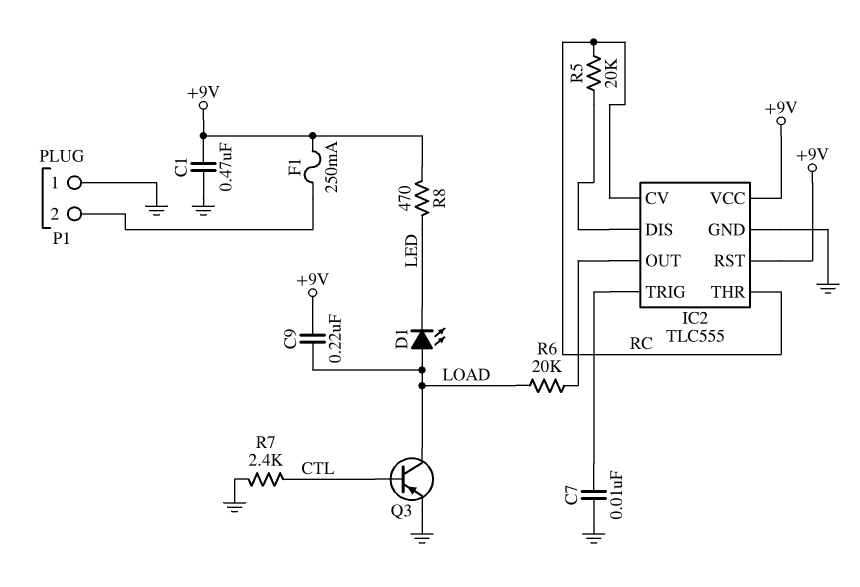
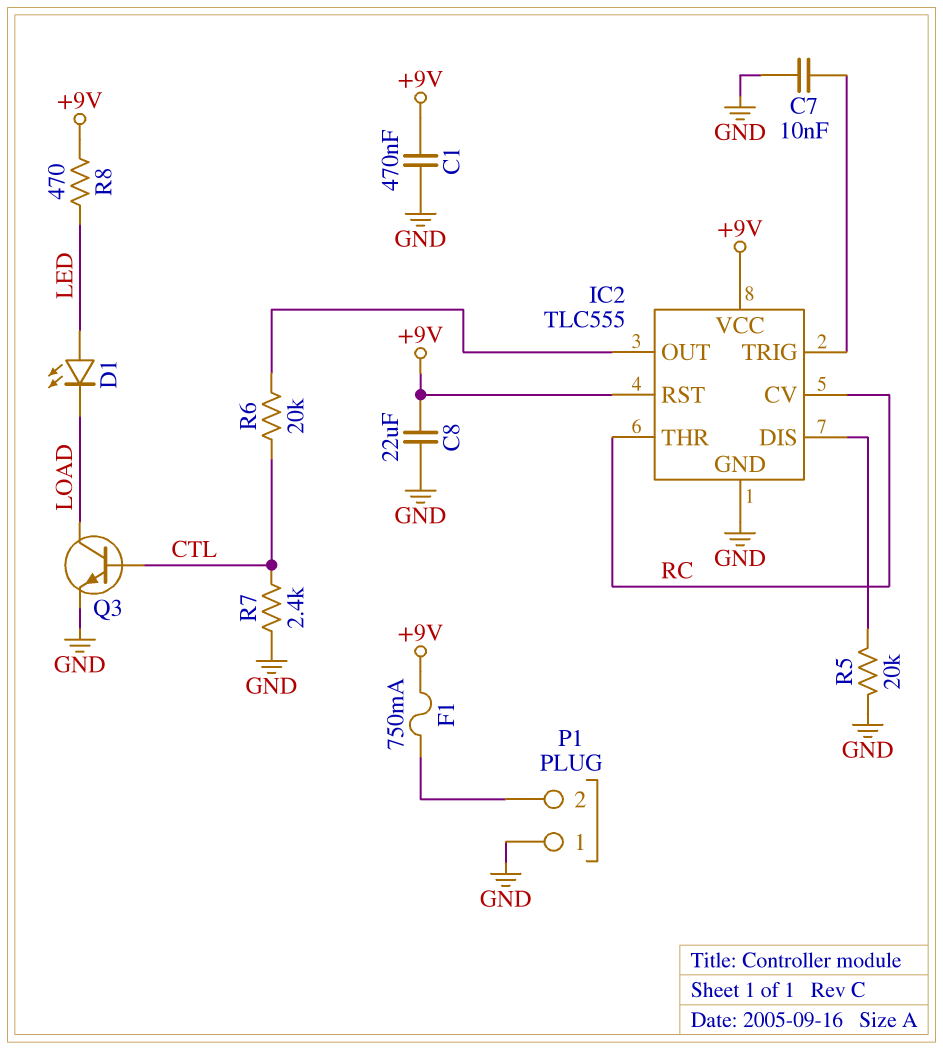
C8: none -> 22uF (+9V, GND)
C9: 220nF (+9V, LOAD) -> none
D1: LED (A LOAD, K LED) -> LED (A LED, K LOAD)
F1: 250mA (+9V, P1/2) -> 750mA (+9V, P1/2)
Q3: PNP (B CTL, C LOAD, E GND) -> NPN (B CTL, C LOAD, E GND)
R5: 20k (IC2/DIS, RC) -> 20k (GND, IC2/DIS)
R6: 20k (IC2/OUT, LOAD) -> 20k (CTL, IC2/OUT)

